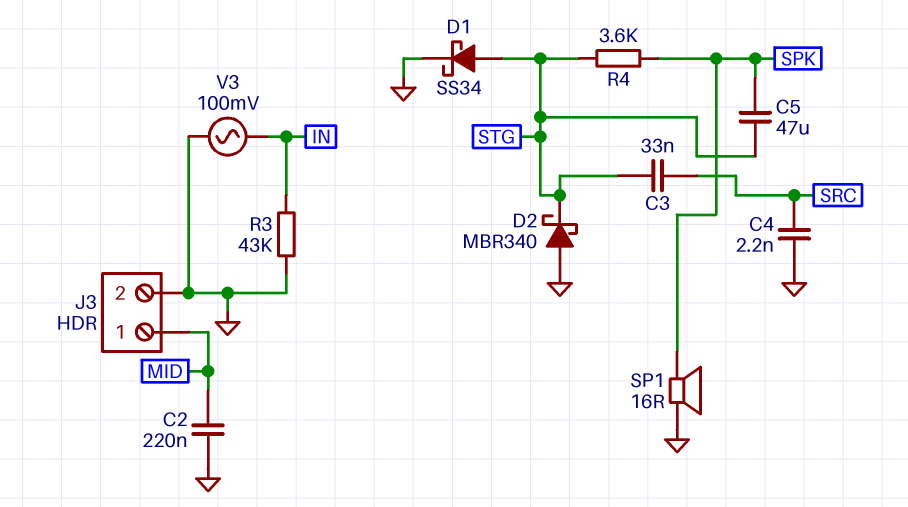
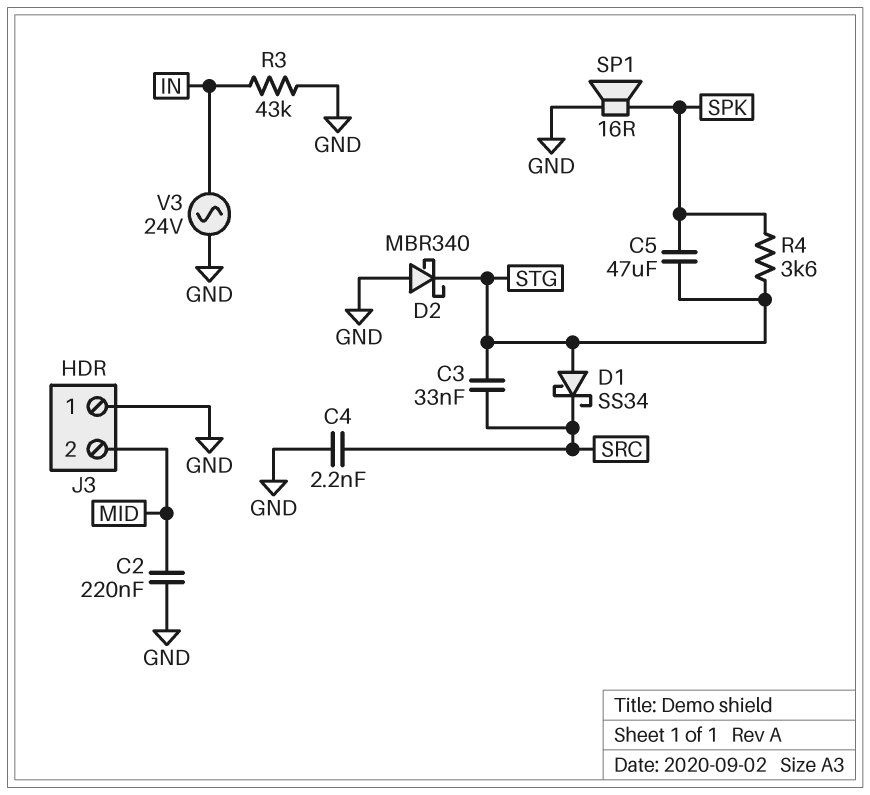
D1: schottky SS34 (A STG, K GND) -> schottky SS34 (A STG, K SRC)
J3 pin 1: MID -> GND
J3 pin 2: GND -> MID
V3: AC 100mV (GND, IN) -> AC 24V (GND, IN)

